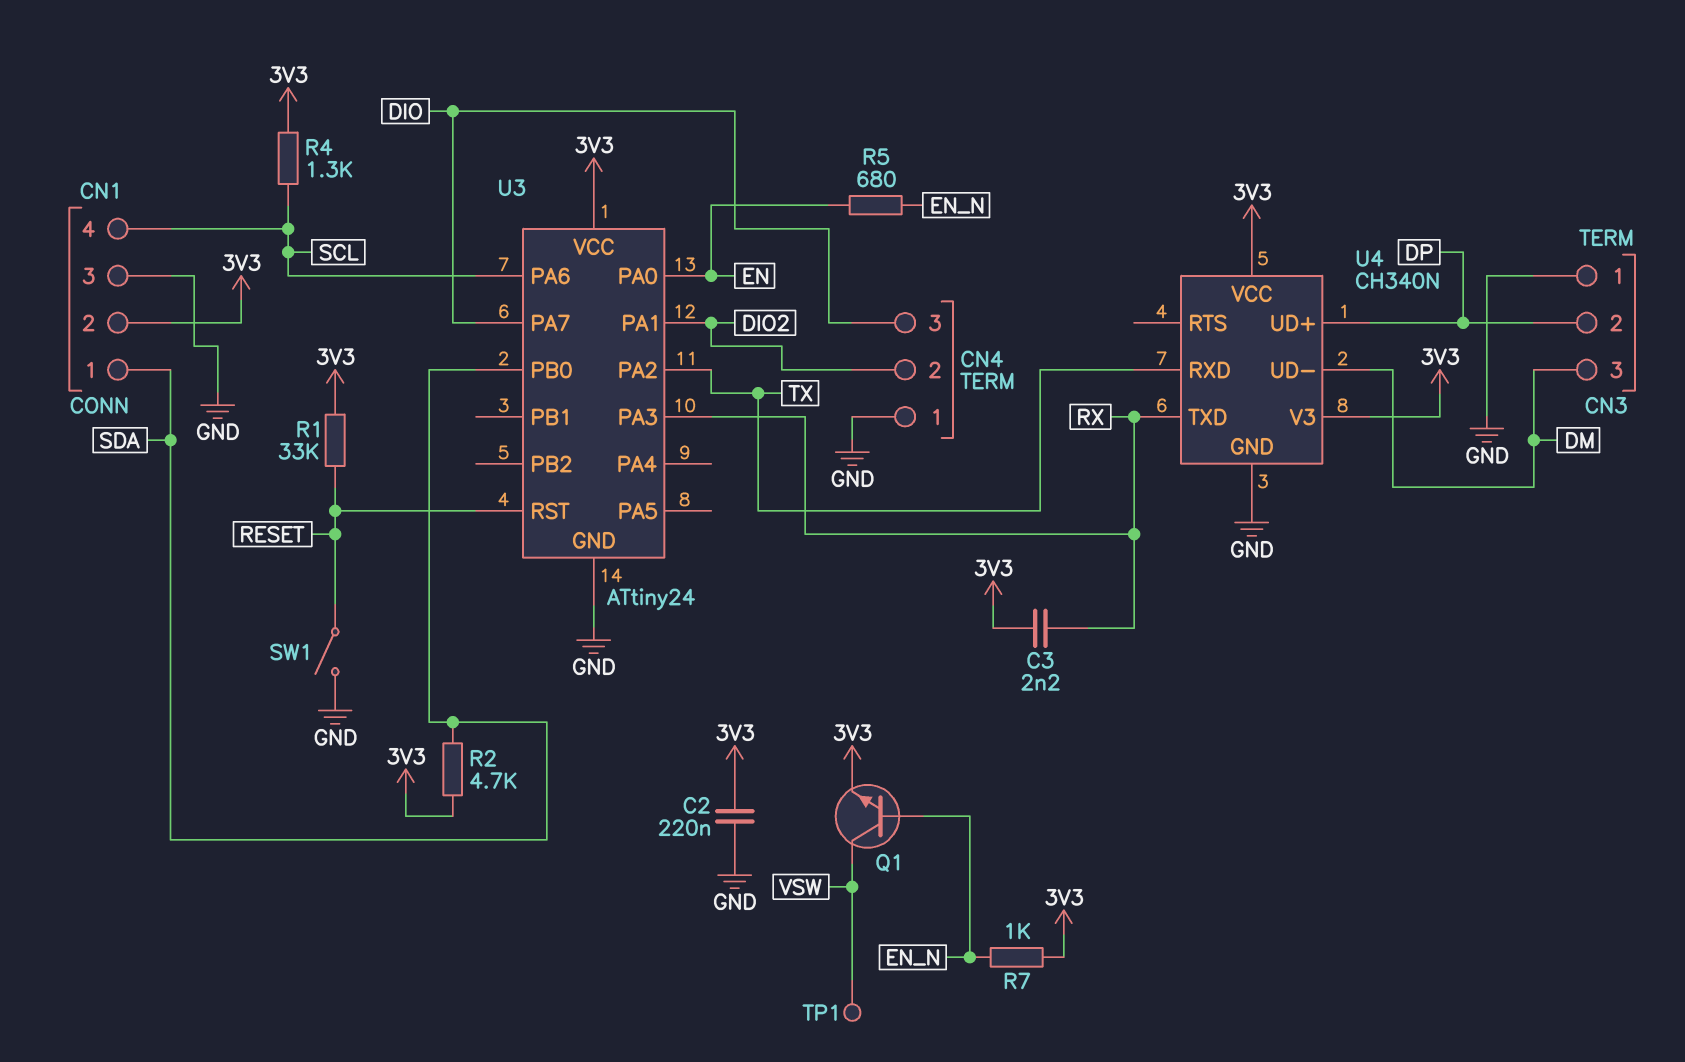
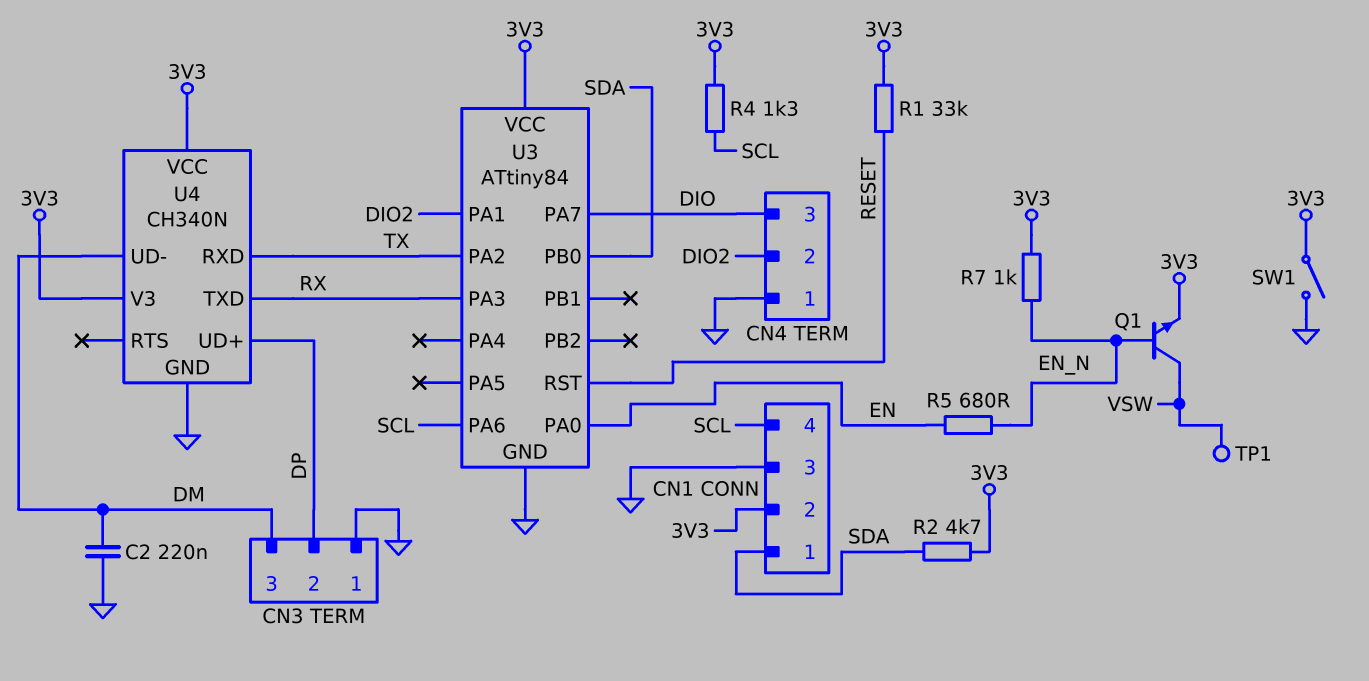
C2: 220nF (3V3, GND) -> 220nF (DM, GND)
C3: 2.2nF (3V3, RX) -> none
SW1: switch (GND, RESET) -> switch (3V3, GND)
U3: ATtiny24 -> ATtiny84

